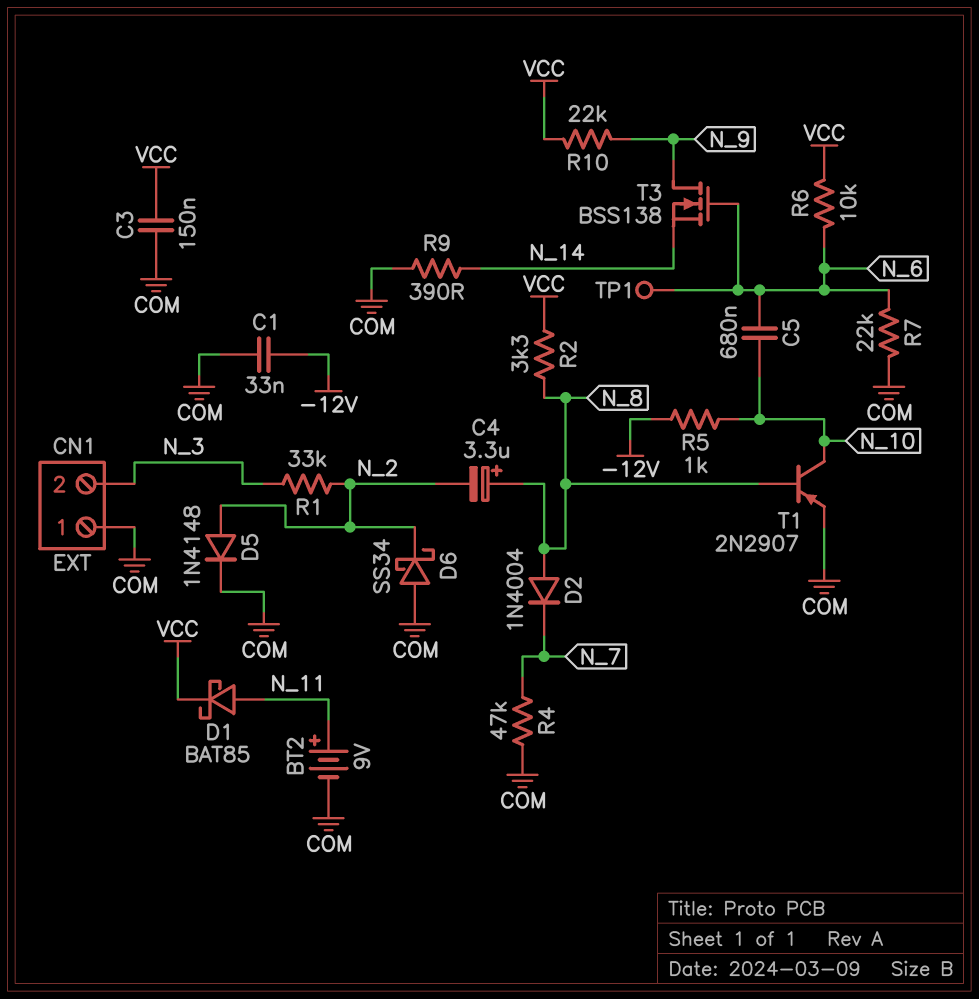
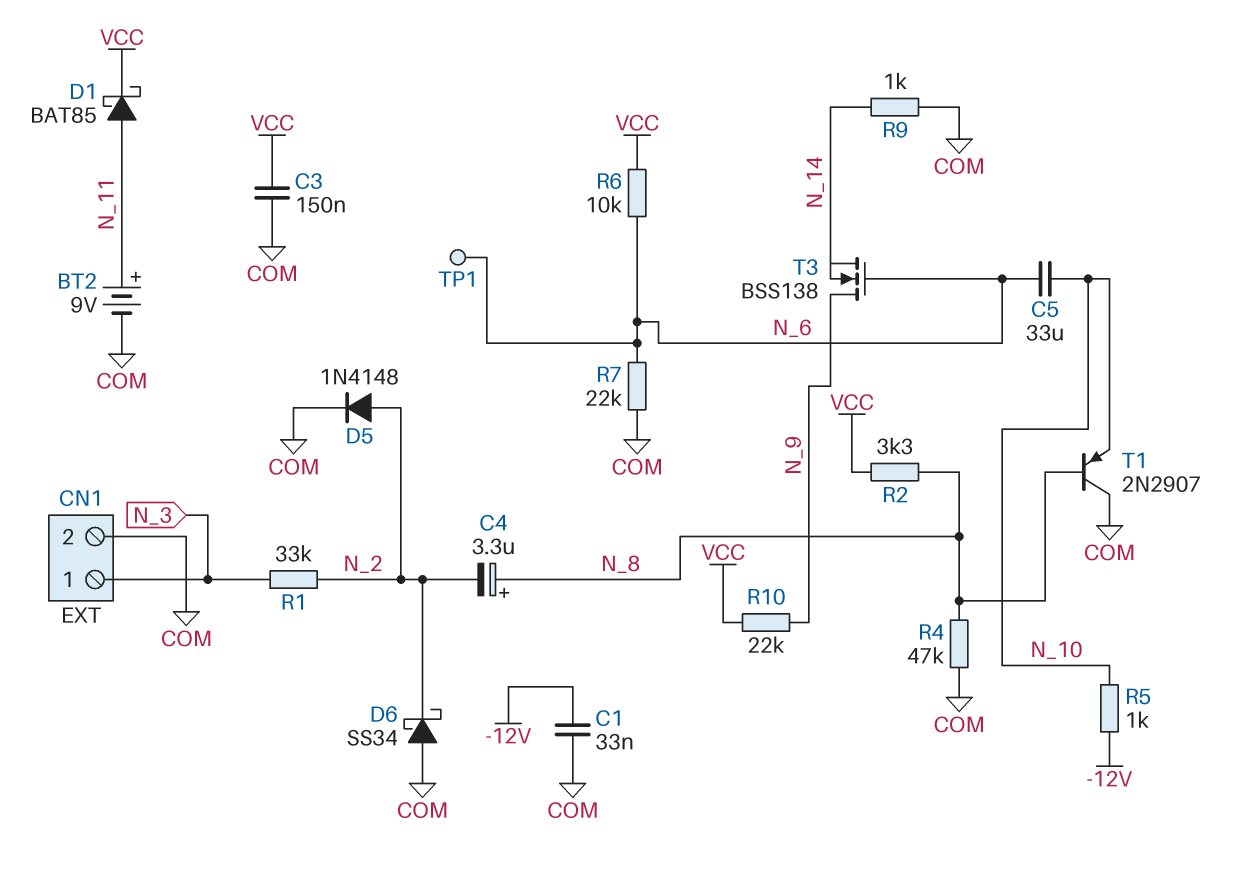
C5: 680nF (N_6, N_10) -> 33uF (N_6, N_10)
CN1 pin 1: COM -> N_3
CN1 pin 2: N_3 -> COM
D2: diode 1N4004 (A N_8, K N_7) -> none
R4: 47k (COM, N_7) -> 47k (COM, N_8)
R9: 390 (COM, N_14) -> 1k (COM, N_14)
T1: PNP 2N2907 (B N_8, C N_10, E COM) -> PNP 2N2907 (B N_8, C COM, E N_10)

